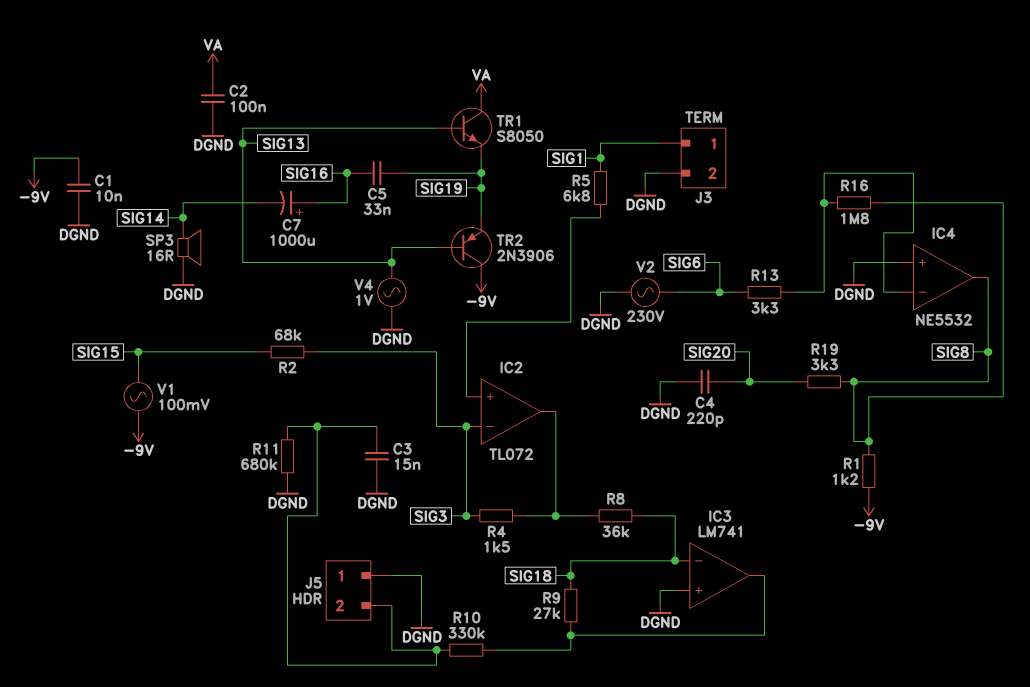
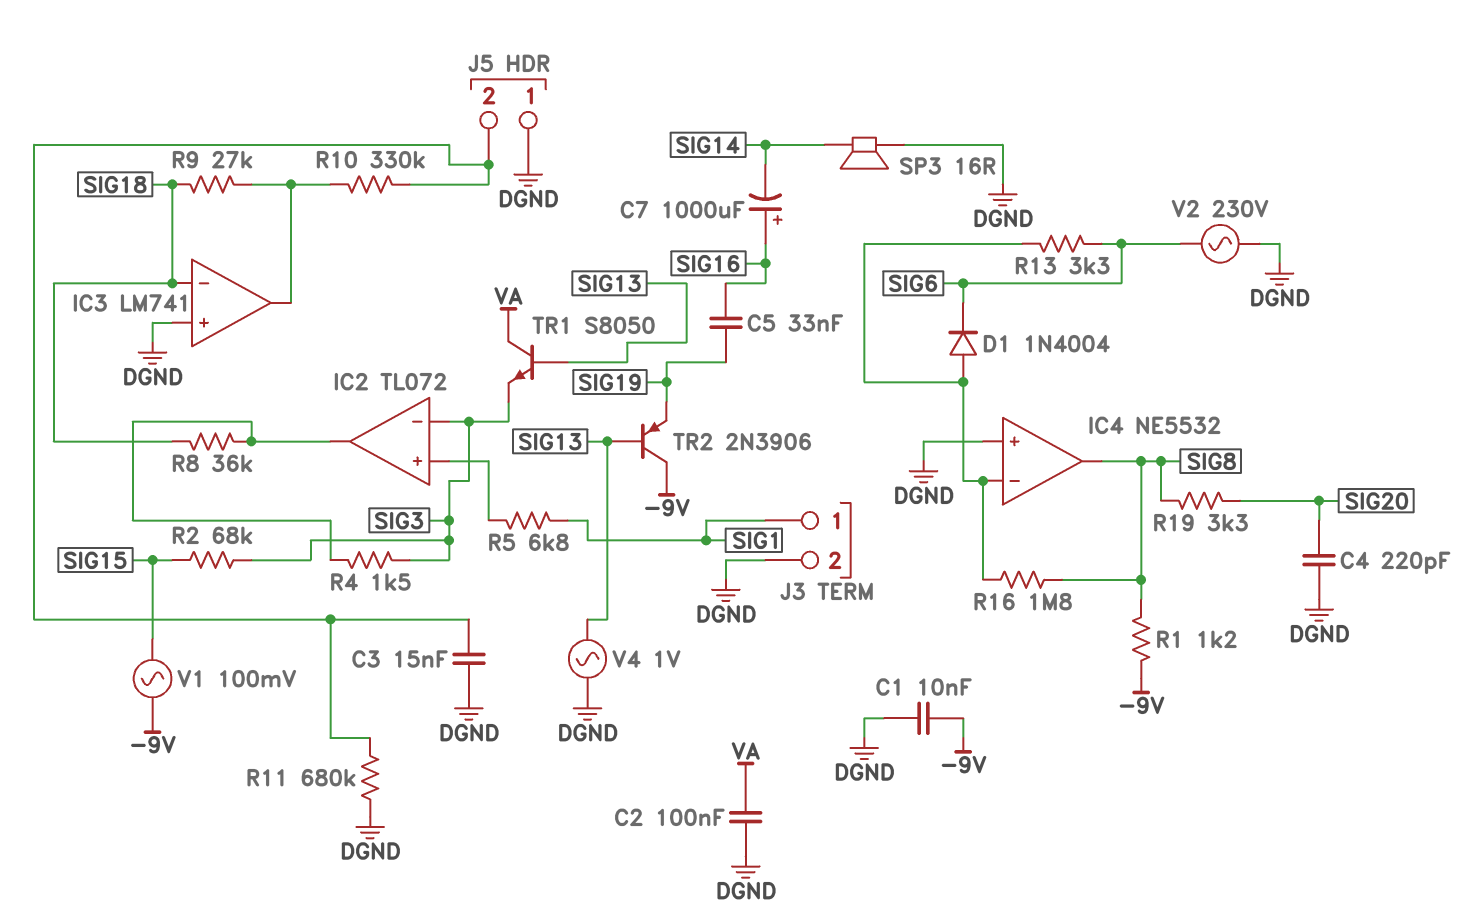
D1: none -> diode 1N4004 (A IC4/in-, K SIG6)
TR1: NPN S8050 (B SIG13, C VA, E SIG19) -> NPN S8050 (B SIG13, C VA, E SIG3)

